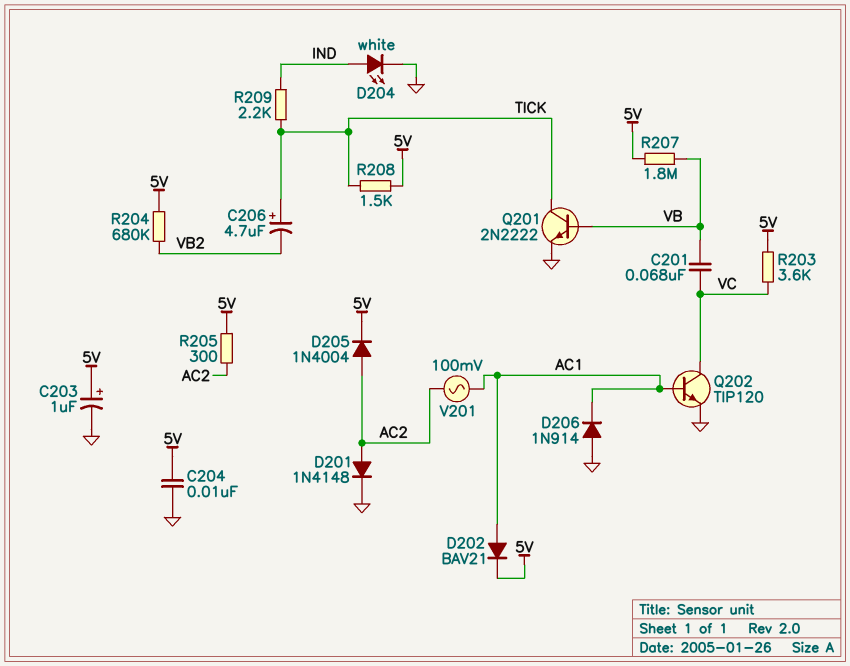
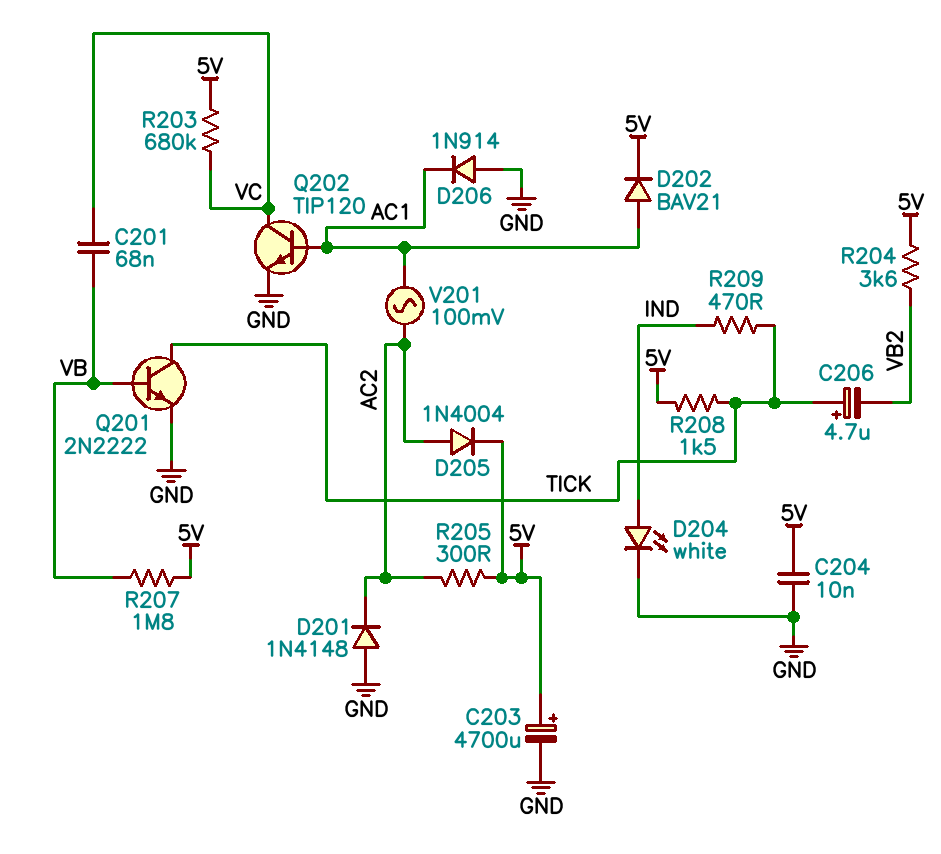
C203: 1uF (plus 5V, minus GND) -> 4700uF (plus 5V, minus GND)
D201: diode 1N4148 (A AC2, K GND) -> diode 1N4148 (A GND, K AC2)
R203: 3.6k (5V, VC) -> 680k (5V, VC)
R204: 680k (5V, VB2) -> 3.6k (5V, VB2)
R209: 2.2k (IND, TICK) -> 470 (IND, TICK)

